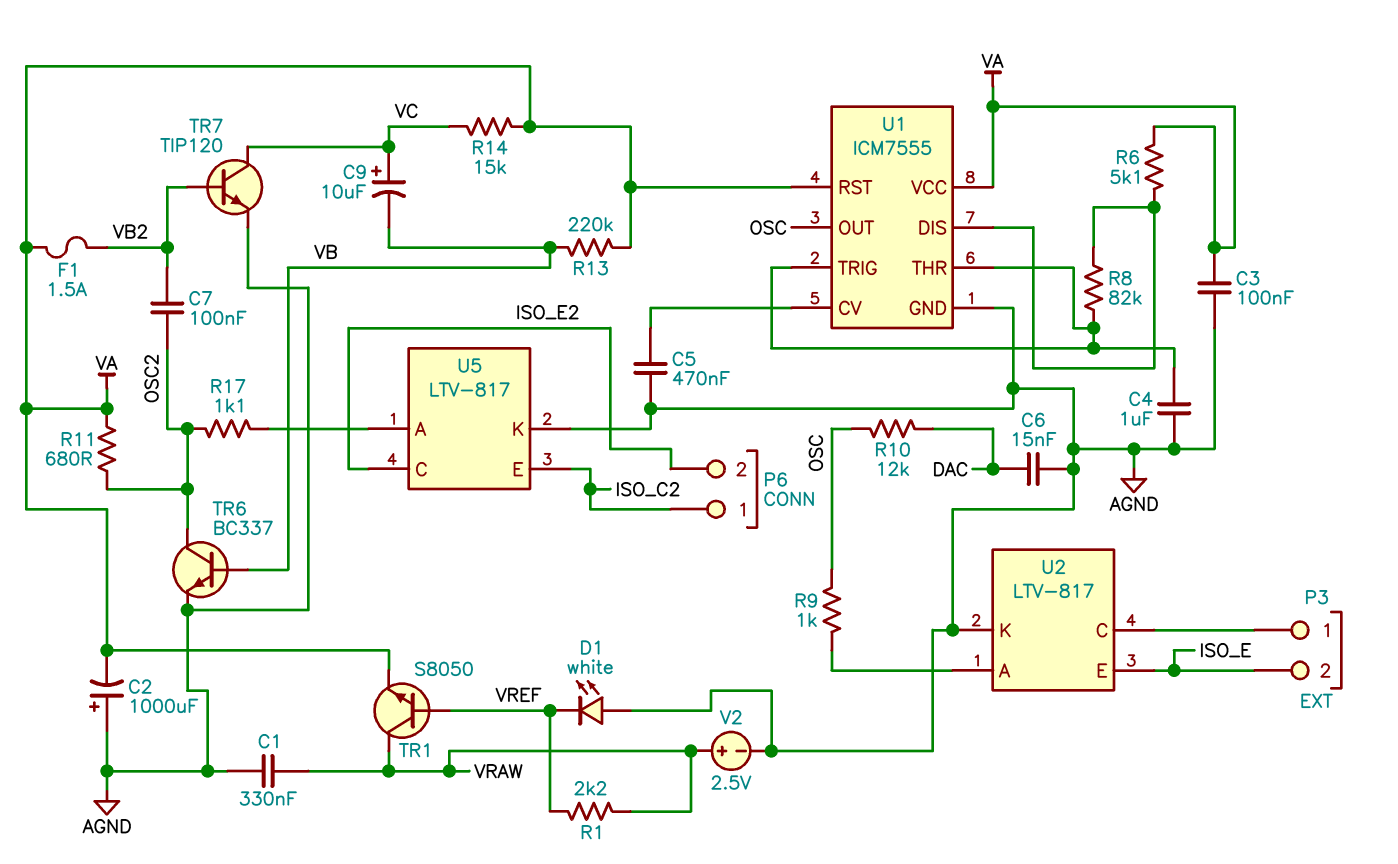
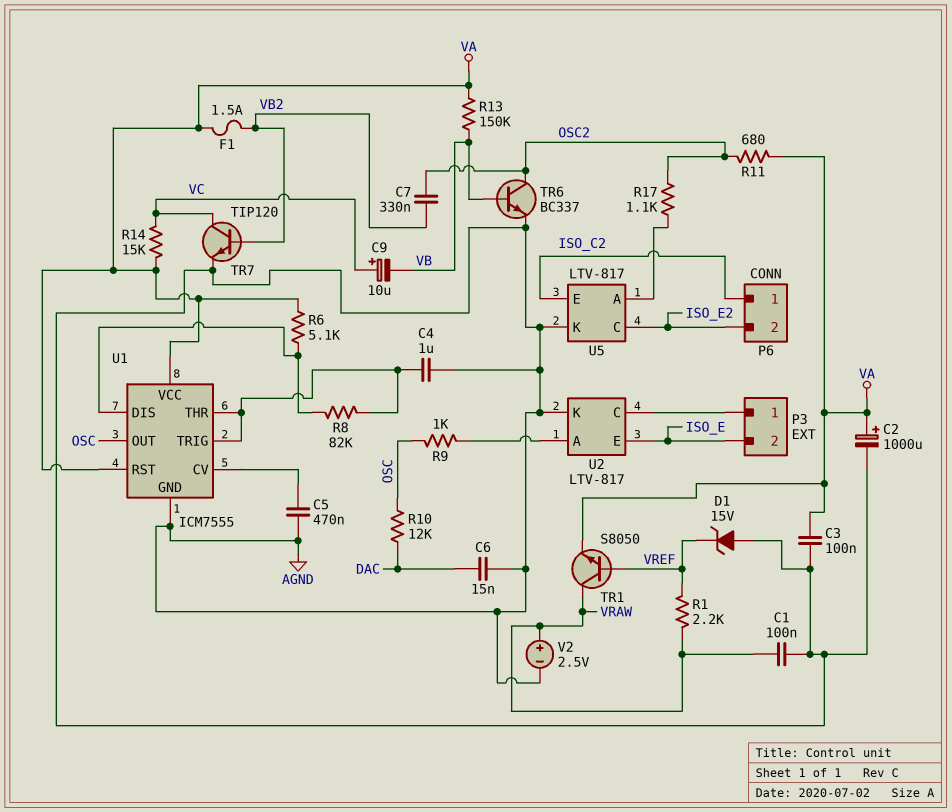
C1: 330nF (AGND, VRAW) -> 100nF (AGND, VRAW)
C2: 1000uF (plus AGND, minus VA) -> 1000uF (plus VA, minus AGND)
C7: 100nF (OSC2, VB2) -> 330nF (OSC2, VB2)
D1: LED white (A AGND, K VREF) -> zener 15V (A AGND, K VREF)
R13: 220k (VA, VB) -> 150k (VA, VB)

